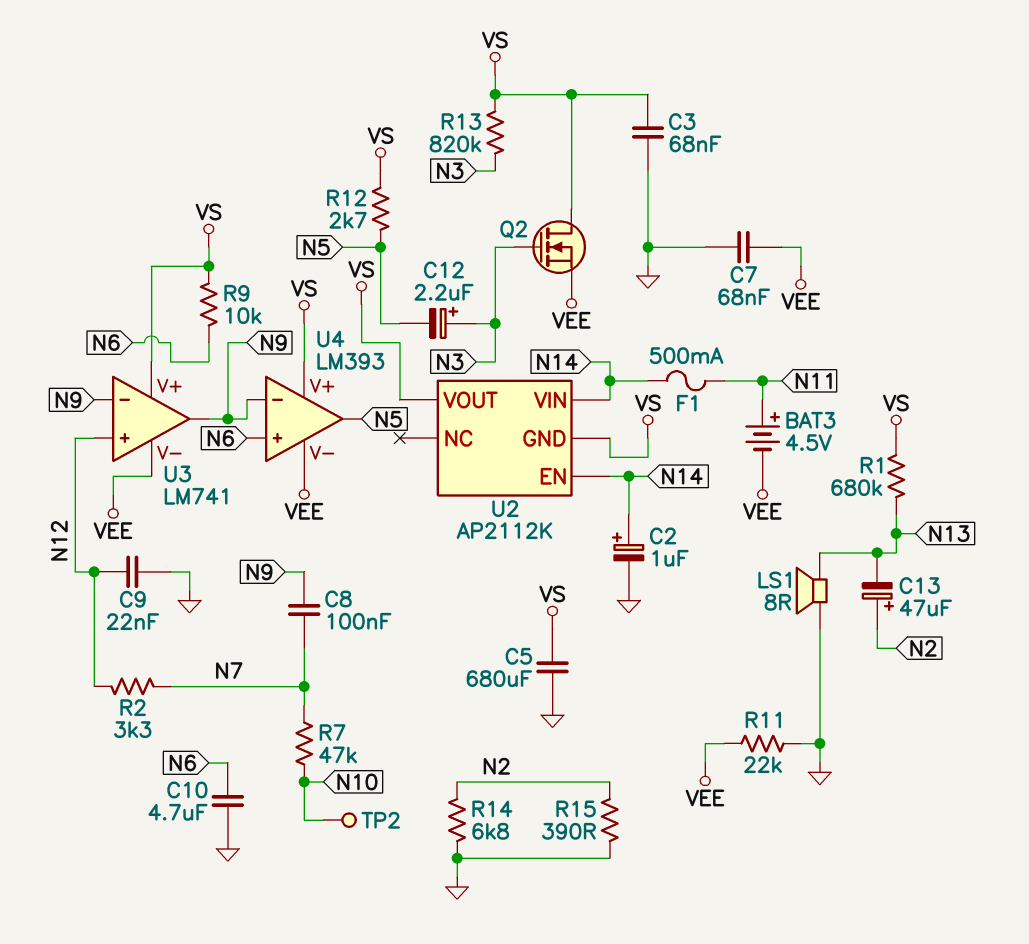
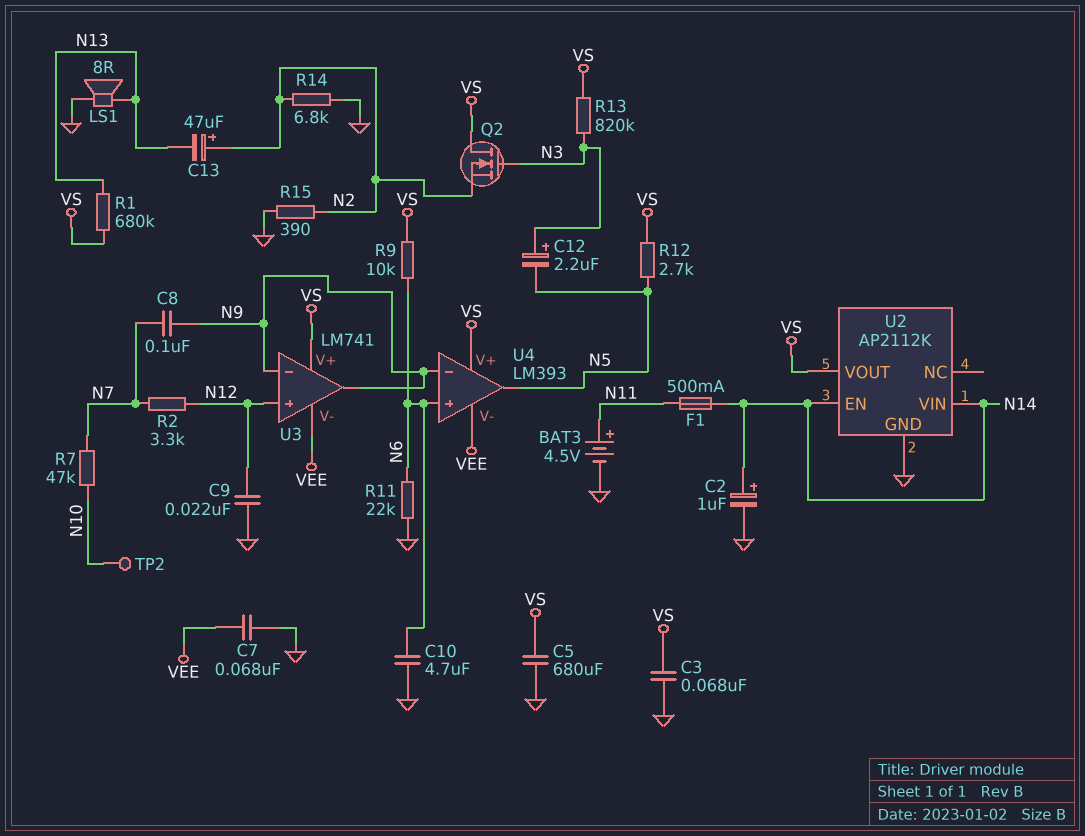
BAT3: 4.5V (plus N11, minus VEE) -> 4.5V (plus N11, minus GND)
Q2: NMOS (G N3, D VS, S VEE) -> NMOS (G N3, D VS, S N2)
R11: 22k (GND, VEE) -> 22k (GND, N6)
U2 pin GND: VS -> GND

